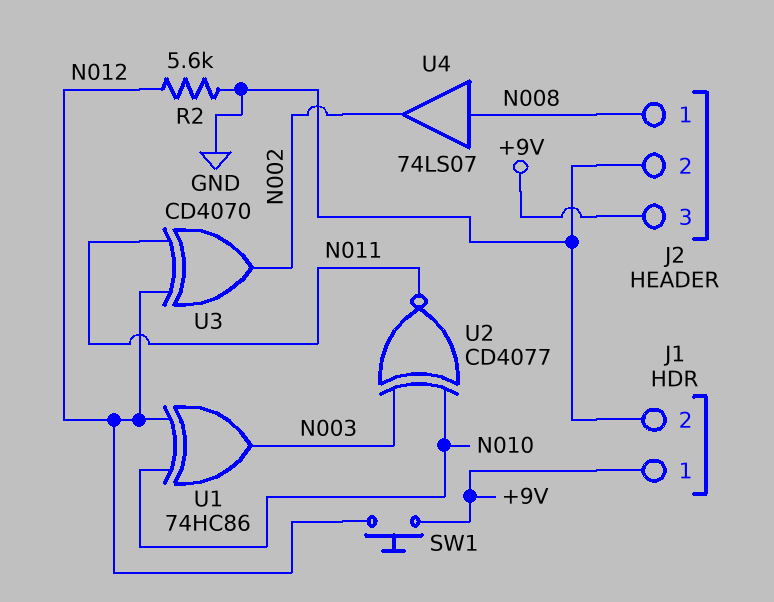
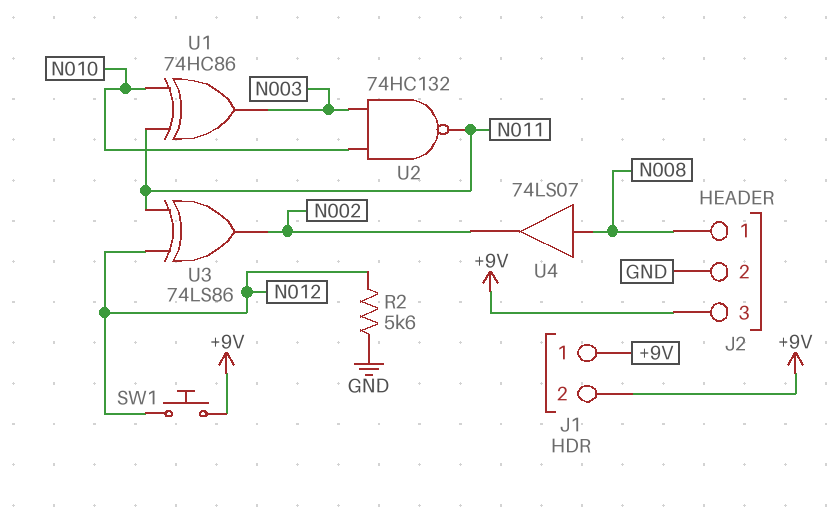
J1 pin 2: GND -> +9V
U1: XOR 74HC86 (in N010, in N012, out N003) -> XOR 74HC86 (in N010, in N011, out N003)
U2: XNOR CD4077 (in N003, in N010, out N011) -> NAND 74HC132 (in N003, in N010, out N011)
U3: XOR CD4070 (in N011, in N012, out N002) -> XOR 74LS86 (in N011, in N012, out N002)

